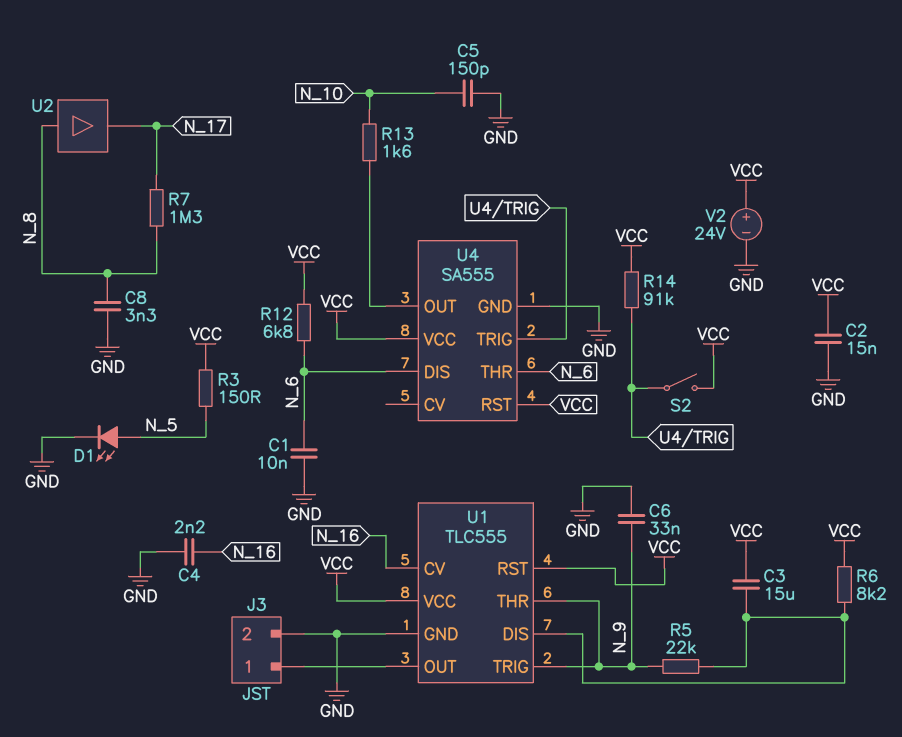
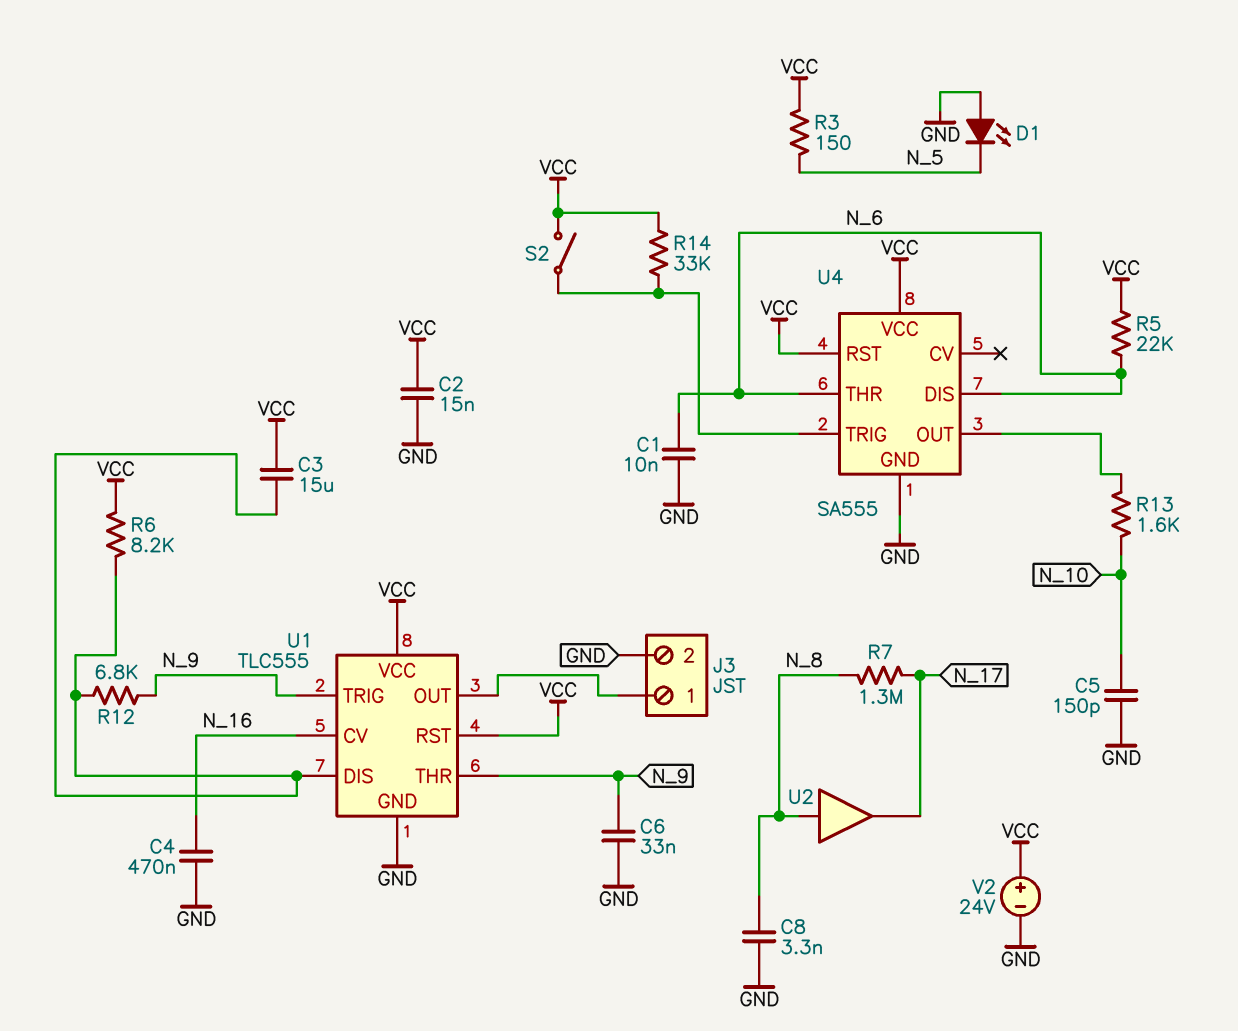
C4: 2.2nF (GND, N_16) -> 470nF (GND, N_16)
D1: LED (A N_5, K GND) -> LED (A GND, K N_5)
R5: 22k (N_9, U1/DIS) -> 22k (N_6, VCC)
R12: 6.8k (N_6, VCC) -> 6.8k (N_9, U1/DIS)
R14: 91k (U4/TRIG, VCC) -> 33k (U4/TRIG, VCC)

